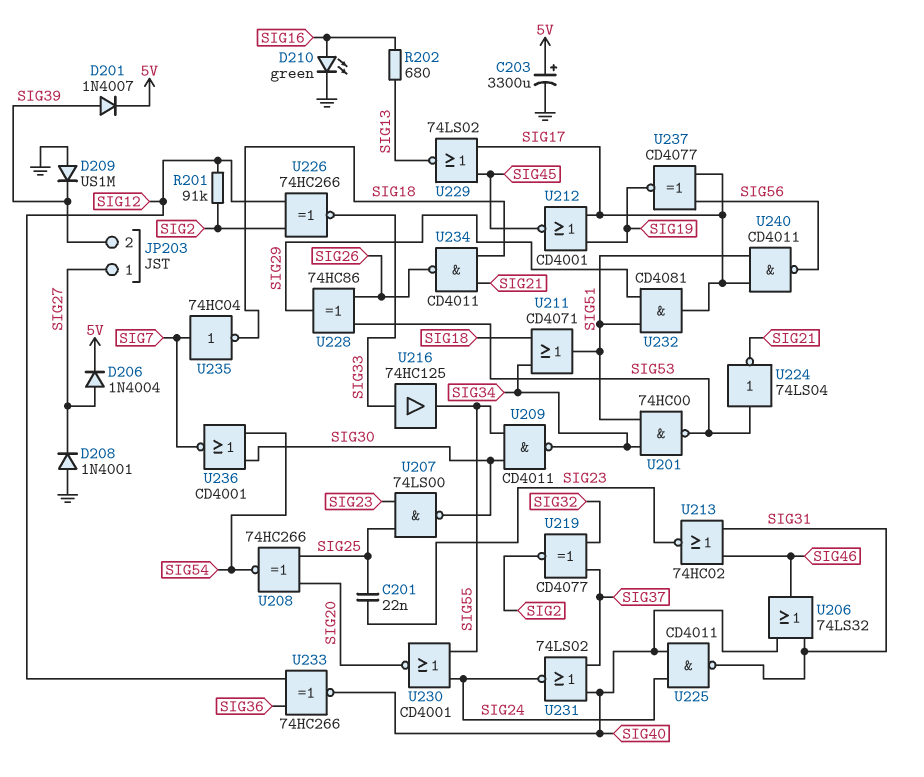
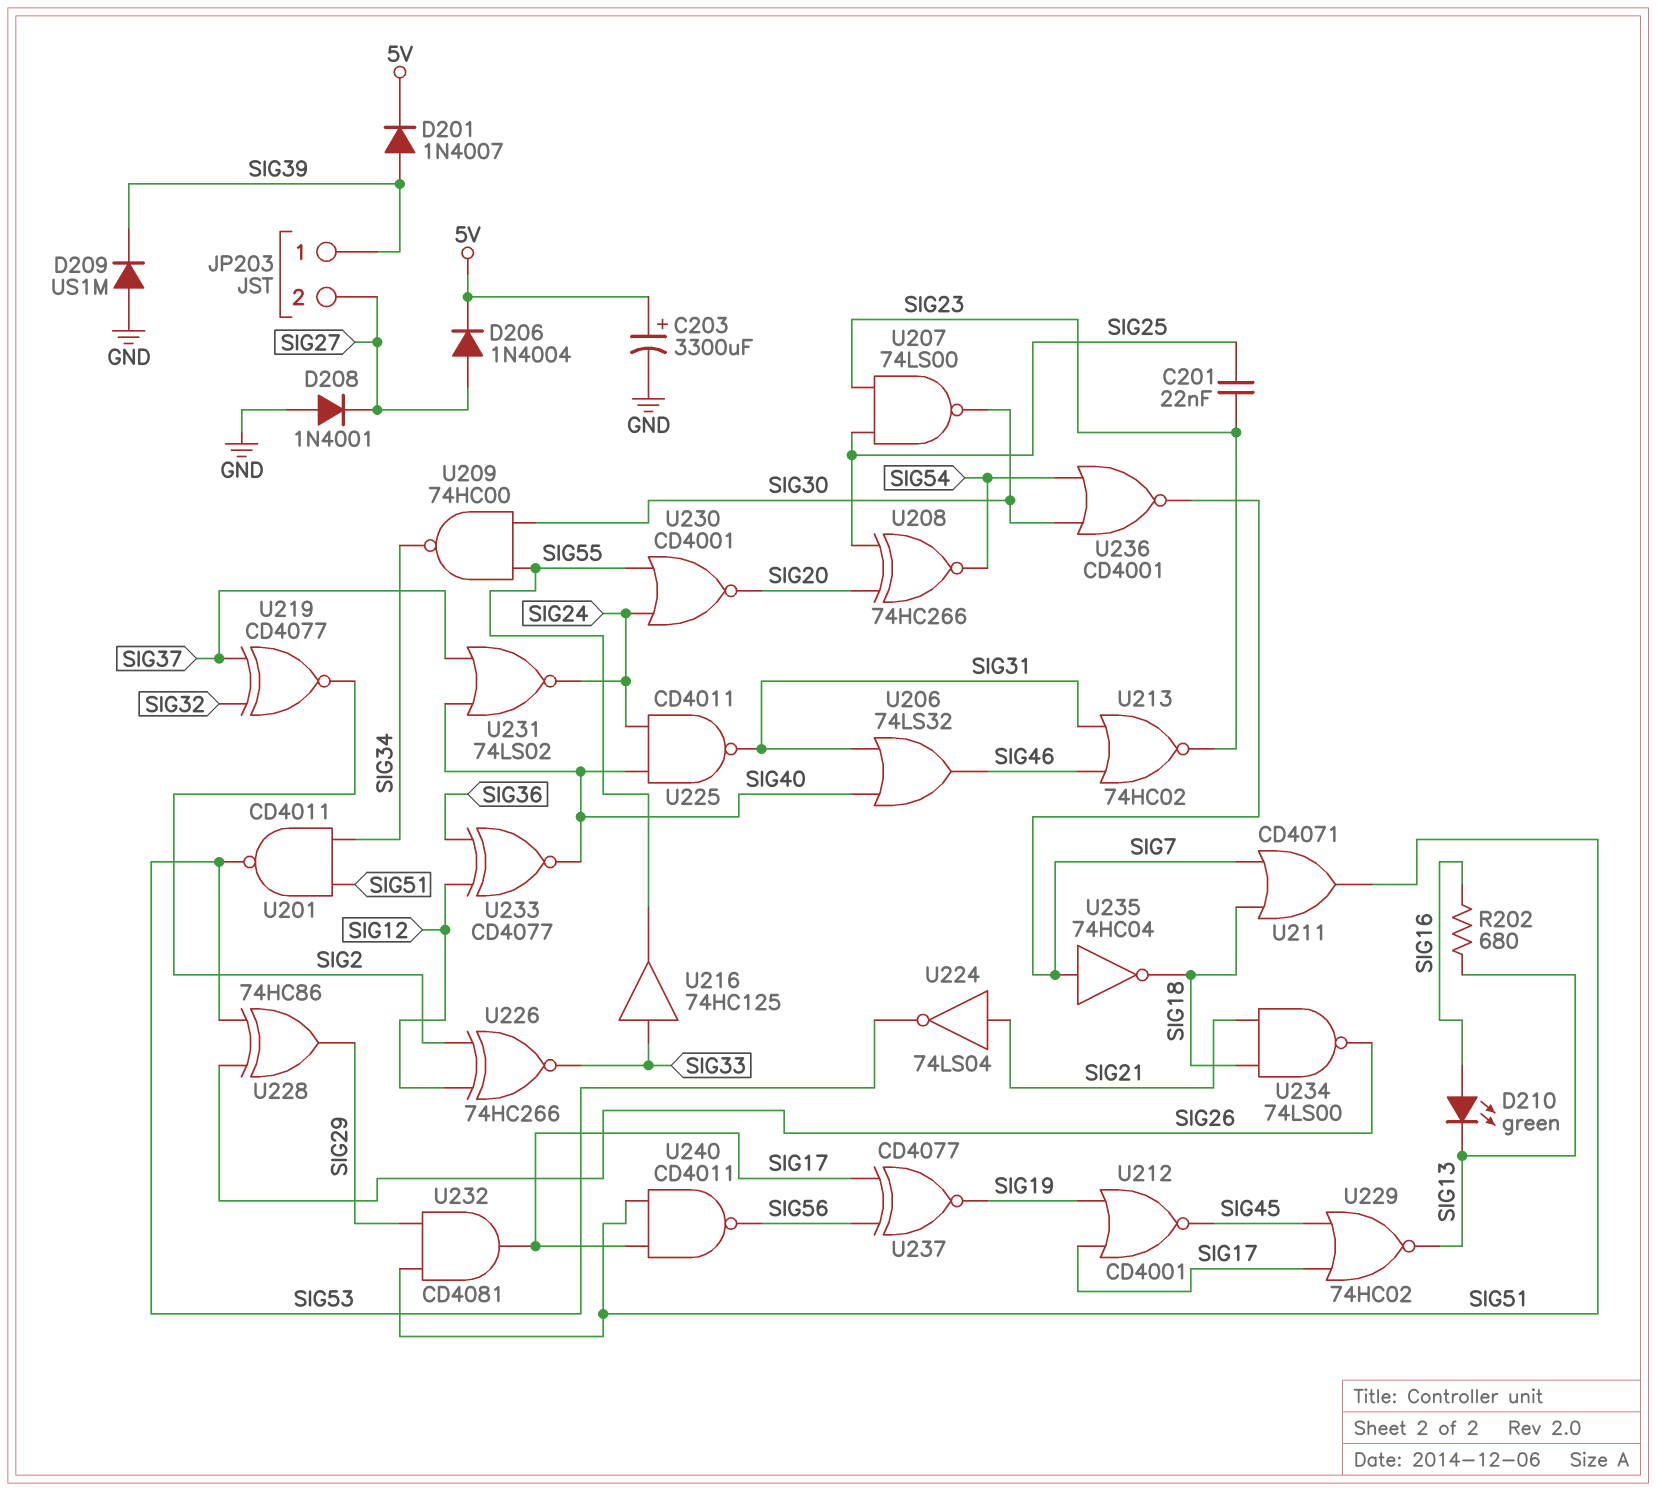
D210: LED green (A SIG16, K GND) -> LED green (A SIG16, K SIG13)
JP203 pin 1: SIG27 -> SIG39
JP203 pin 2: SIG39 -> SIG27
R201: 91k (SIG2, SIG12) -> none
U201: NAND 74HC00 (in SIG34, in SIG51, out SIG53) -> NAND CD4011 (in SIG34, in SIG51, out SIG53)
U209: NAND CD4011 (in SIG30, in SIG55, out SIG34) -> NAND 74HC00 (in SIG30, in SIG55, out SIG34)
U211: OR CD4071 (in SIG18, in SIG34, out SIG51) -> OR CD4071 (in SIG7, in SIG18, out SIG51)
U224: NOT 74LS04 (in SIG53, out SIG21) -> NOT 74LS04 (in SIG21, out SIG53)
U229: NOR 74LS02 (in SIG17, in SIG45, out SIG13) -> NOR 74HC02 (in SIG17, in SIG45, out SIG13)
U233: XNOR 74HC266 (in SIG12, in SIG36, out SIG40) -> XNOR CD4077 (in SIG12, in SIG36, out SIG40)
U234: NAND CD4011 (in SIG18, in SIG21, out SIG26) -> NAND 74LS00 (in SIG18, in SIG21, out SIG26)

